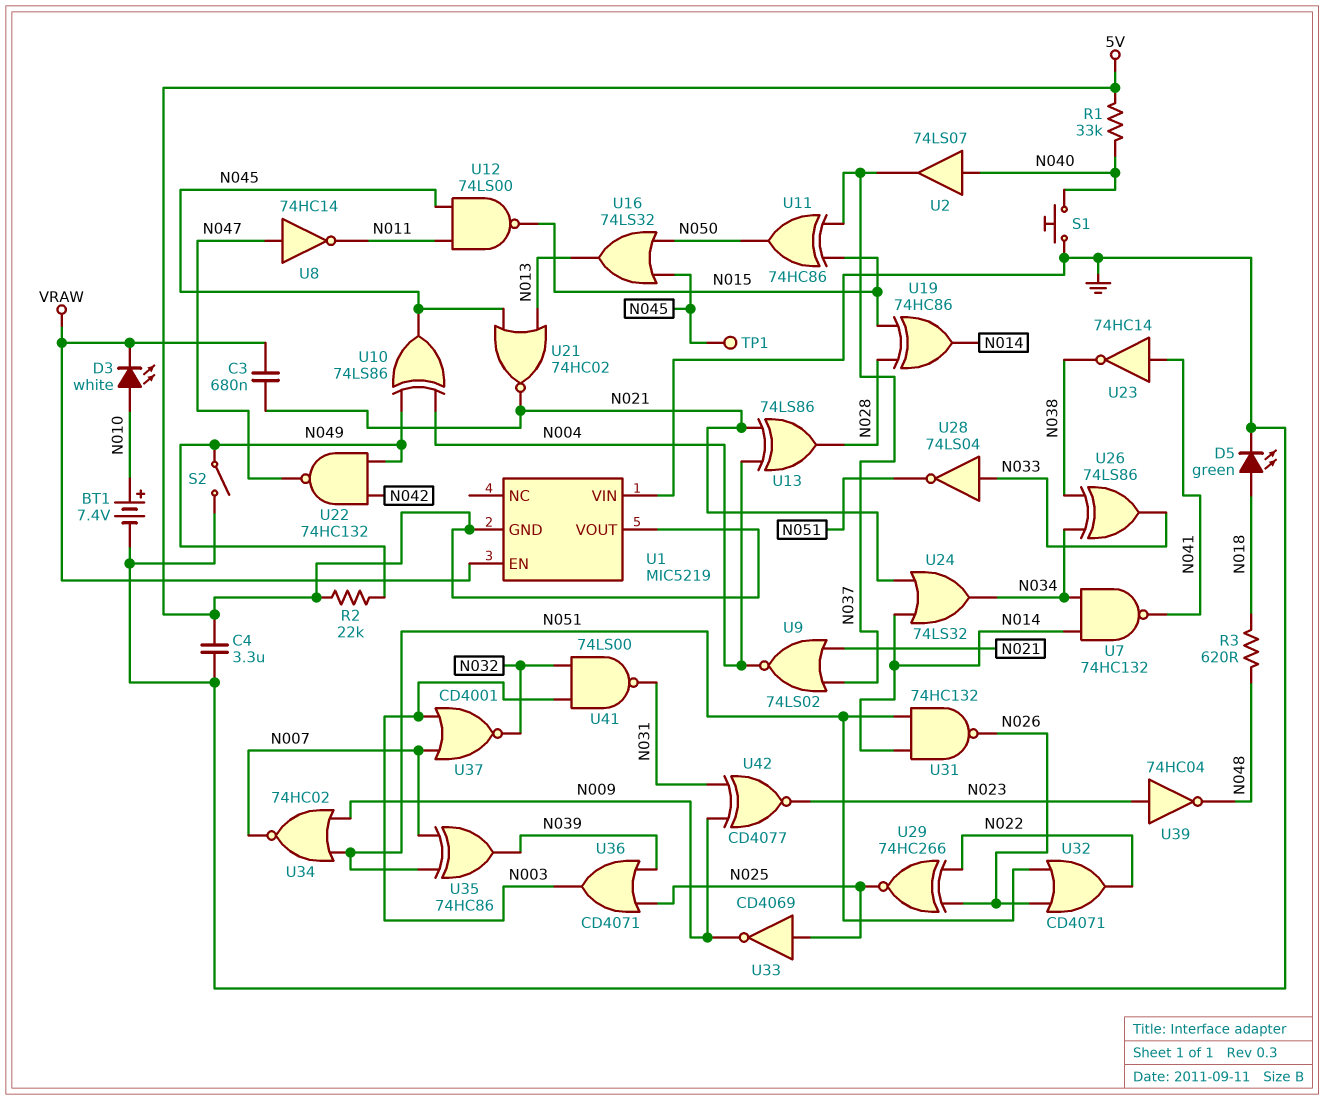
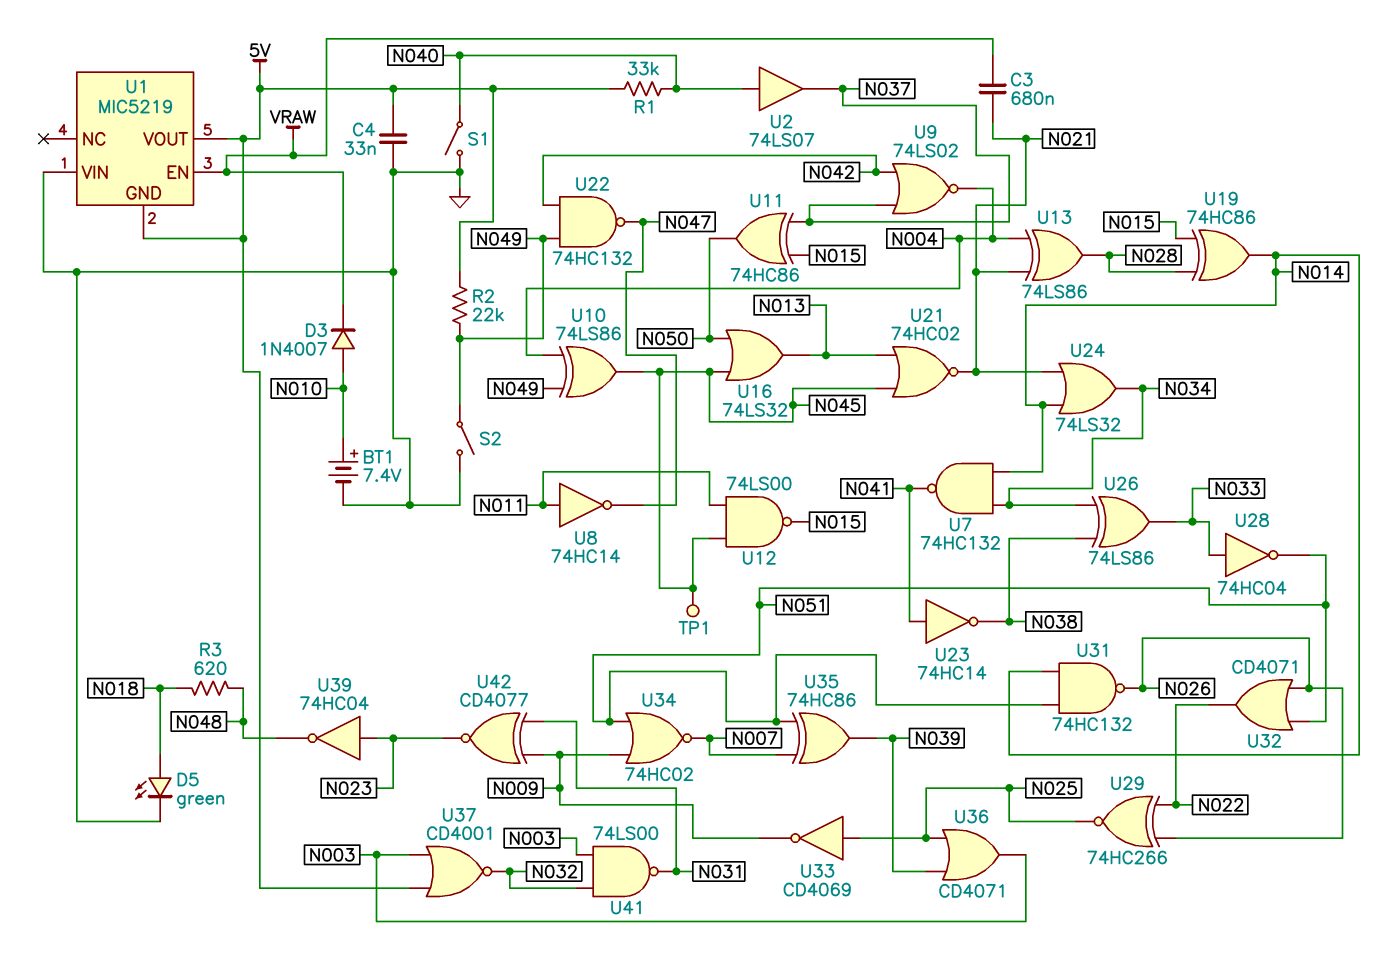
C4: 3.3uF (5V, GND) -> 33nF (5V, GND)
D3: LED white (A N010, K VRAW) -> diode 1N4007 (A N010, K VRAW)
S1: button (GND, N040) -> switch (GND, N040)
U8: NOT 74HC14 (in N047, out N011) -> NOT 74HC14 (in N011, out N047)
U9: NOR 74LS02 (in N021, in N037, out N004) -> NOR 74LS02 (in N037, in N042, out N004)
U28: NOT 74LS04 (in N033, out N051) -> NOT 74HC04 (in N033, out N051)
U37: NOR CD4001 (in N003, in N007, out N032) -> NOR CD4001 (in 5V, in N003, out N032)

